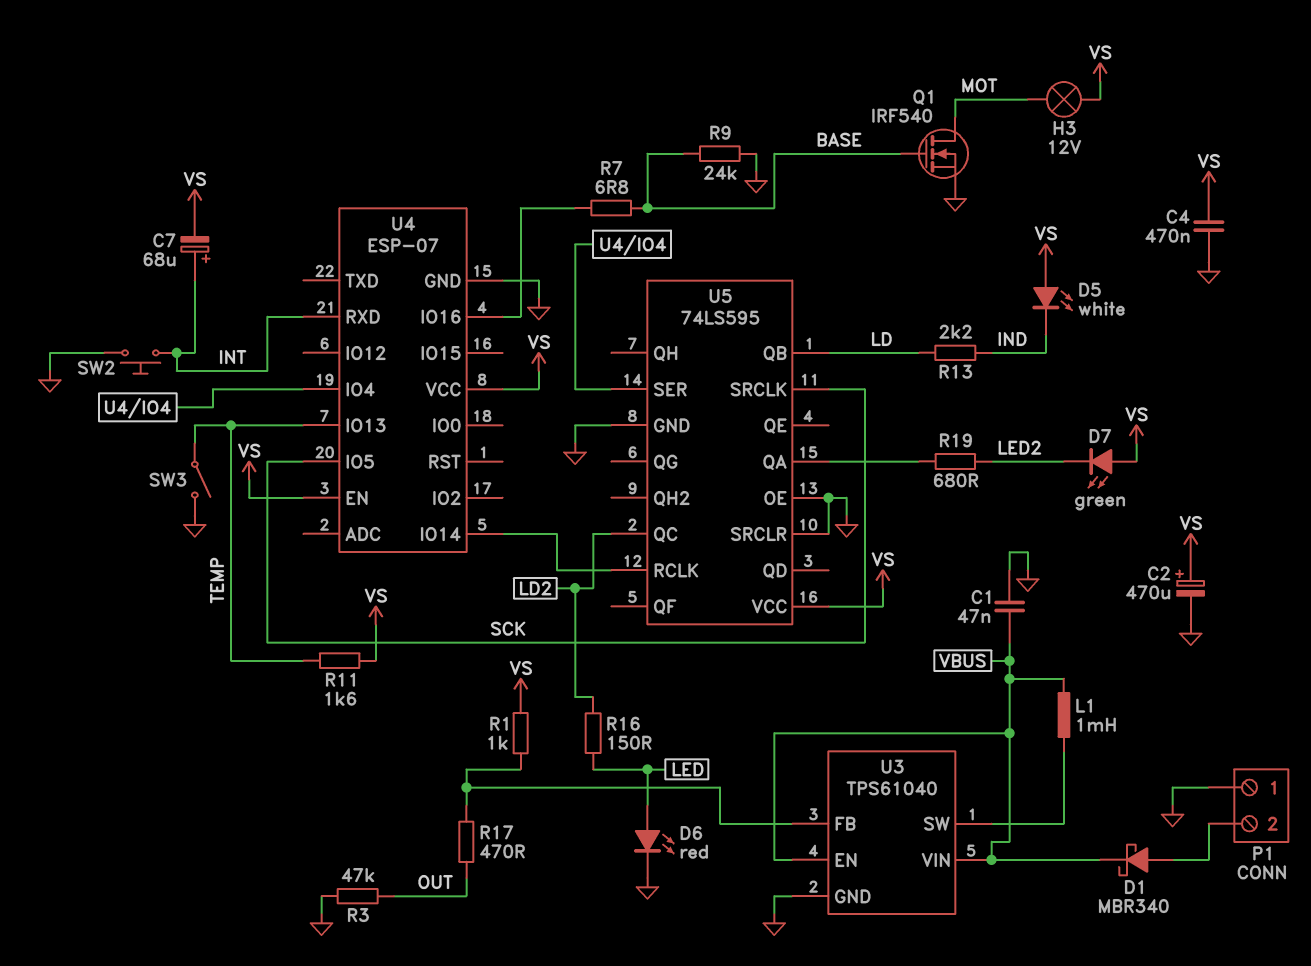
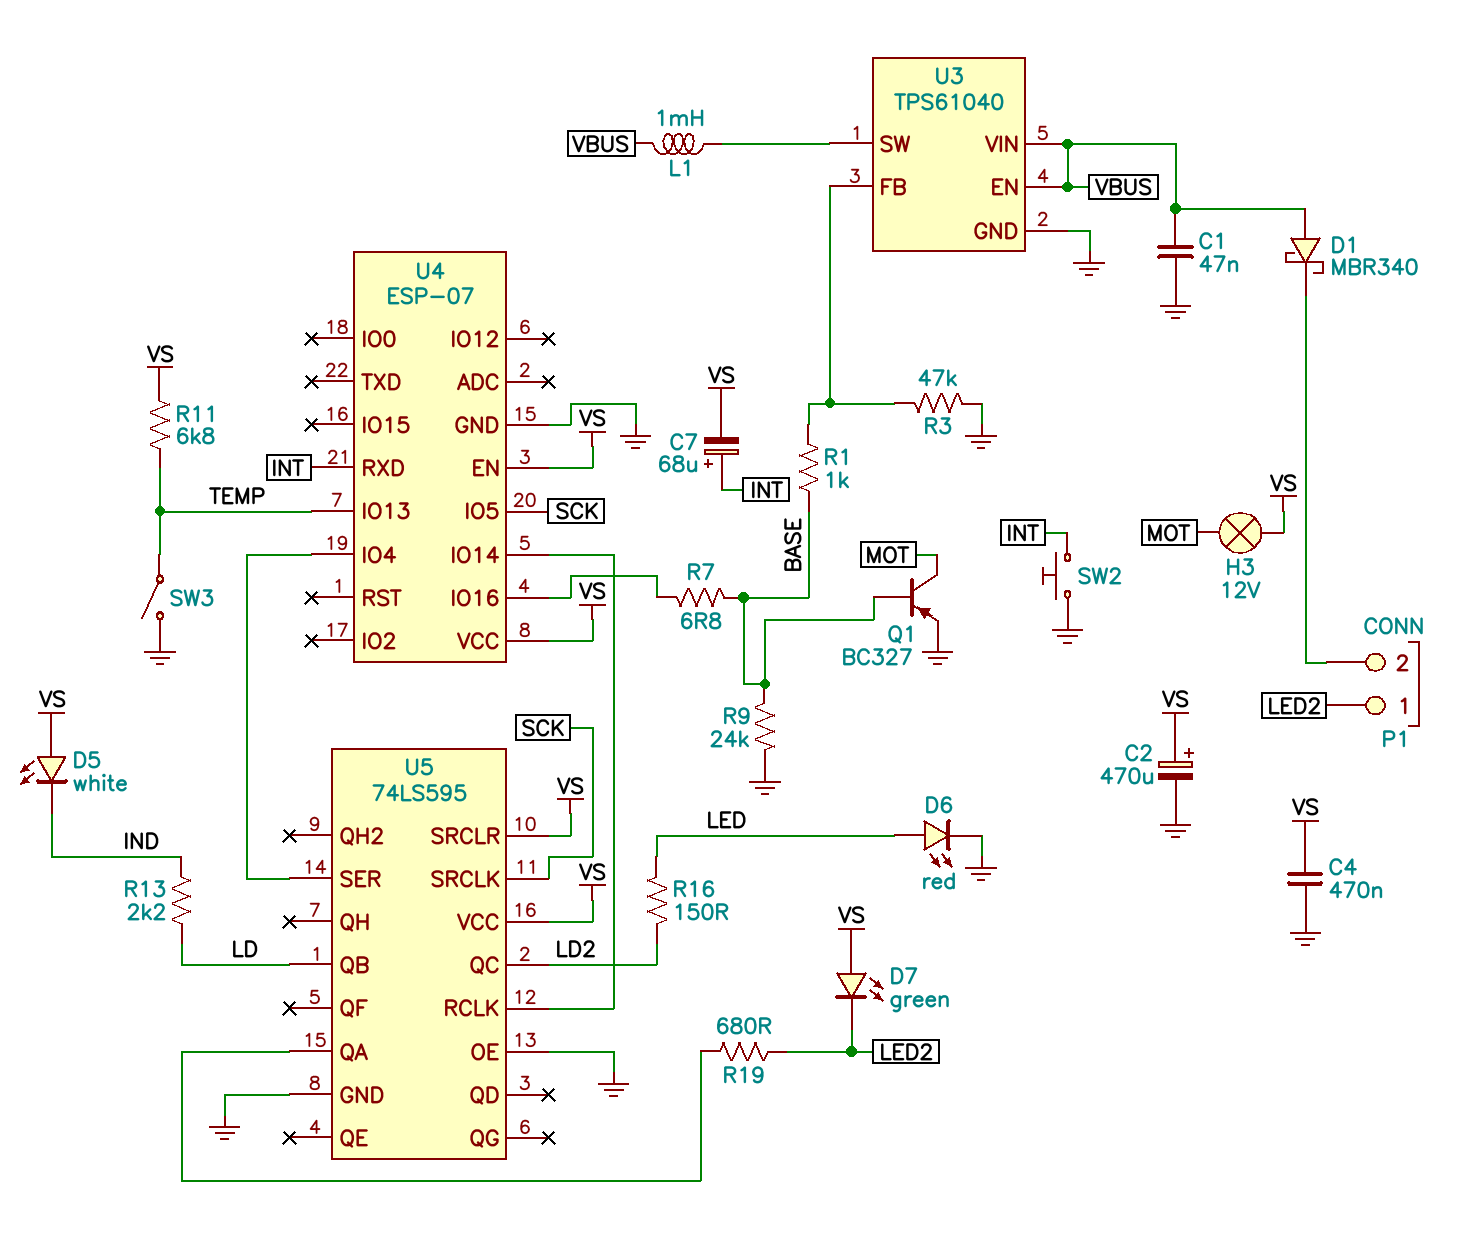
D1: schottky MBR340 (A P1/2, K VBUS) -> schottky MBR340 (A VBUS, K P1/2)
P1 pin 1: GND -> LED2
Q1: NMOS IRF540 (G BASE, D MOT, S GND) -> PNP BC327 (B BASE, C MOT, E GND)
R1: 1k (U3/FB, VS) -> 1k (BASE, U3/FB)
R3: 47k (GND, OUT) -> 47k (GND, U3/FB)
R11: 1.6k (TEMP, VS) -> 6.8k (TEMP, VS)
R17: 470 (OUT, U3/FB) -> none
U5 pin SRCLR: GND -> VS

